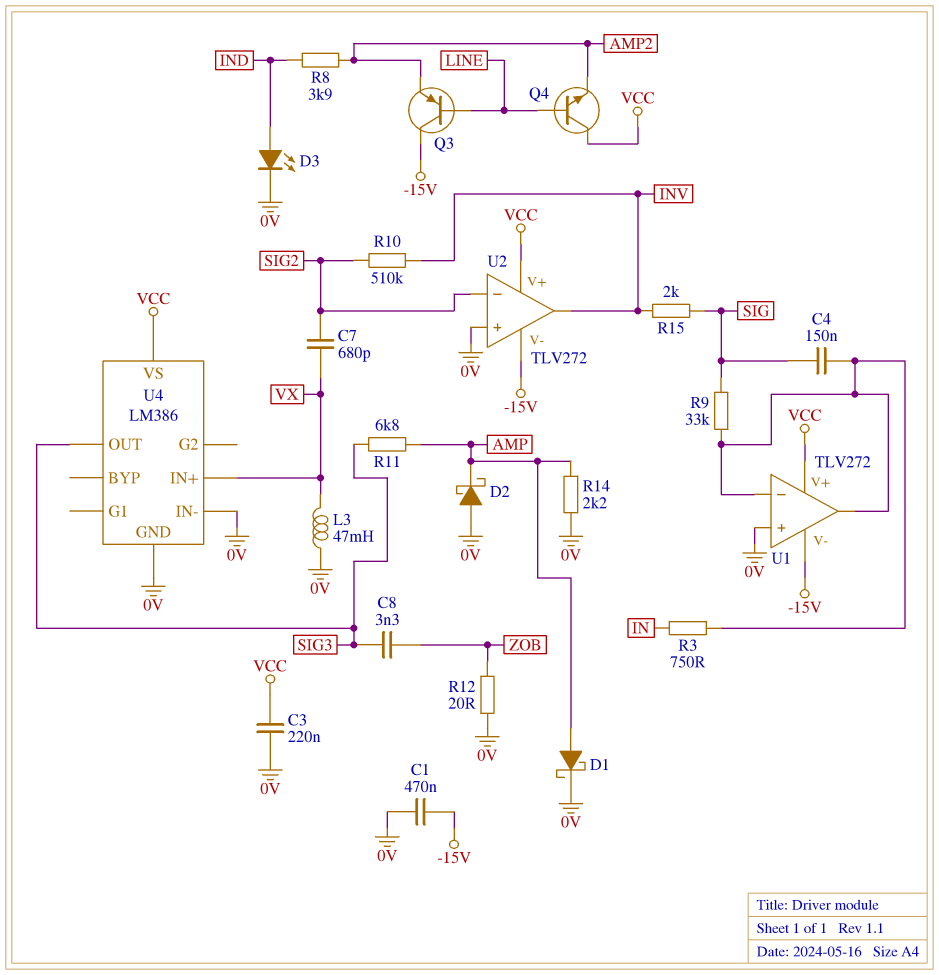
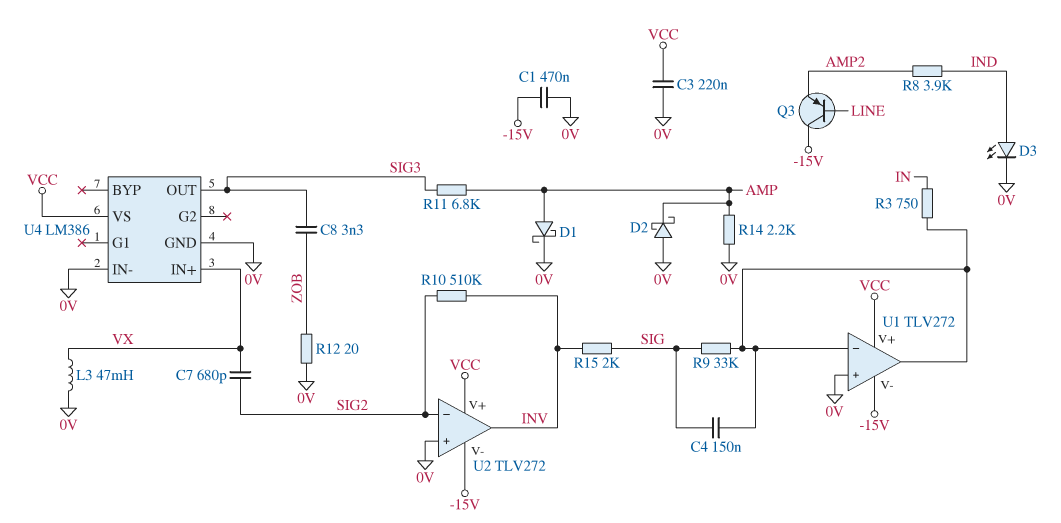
Q4: NPN (B LINE, C VCC, E AMP2) -> none

